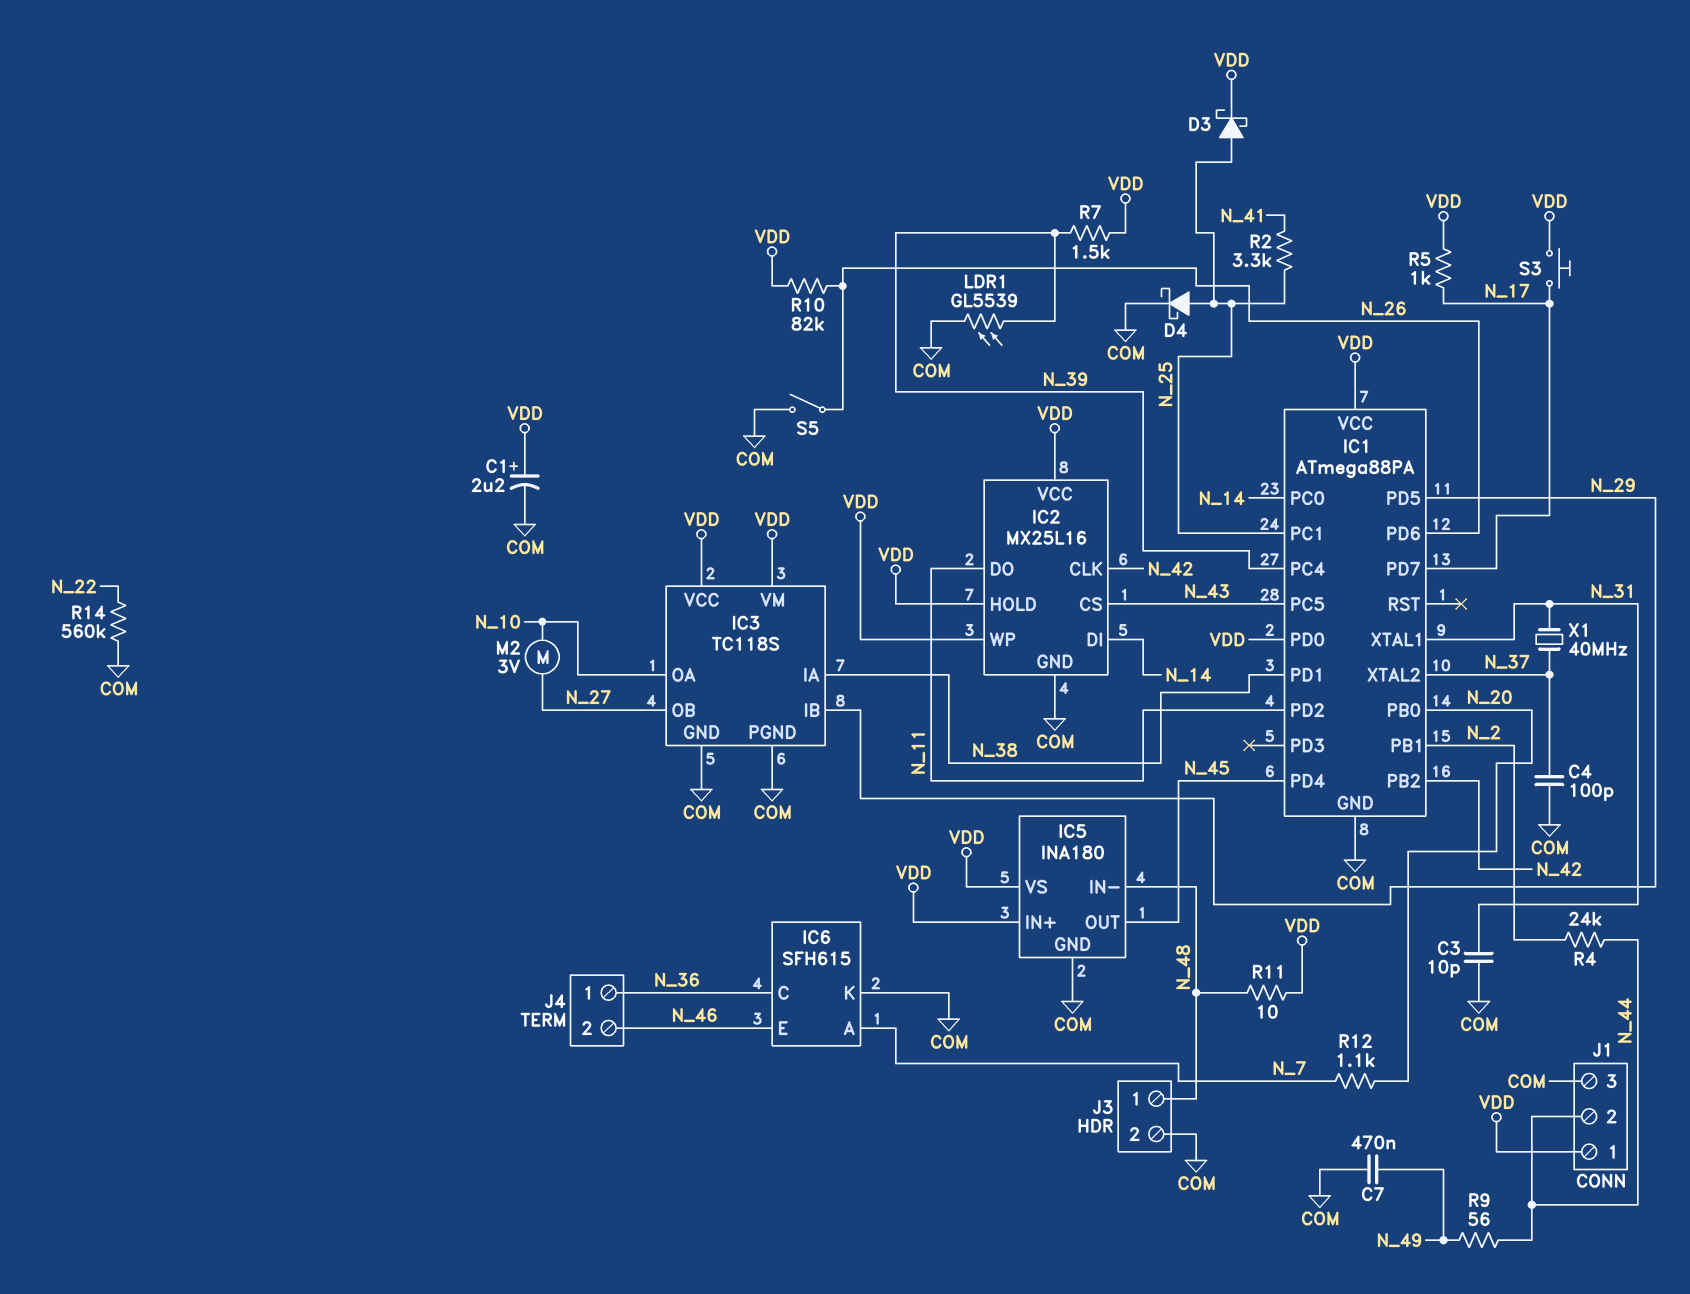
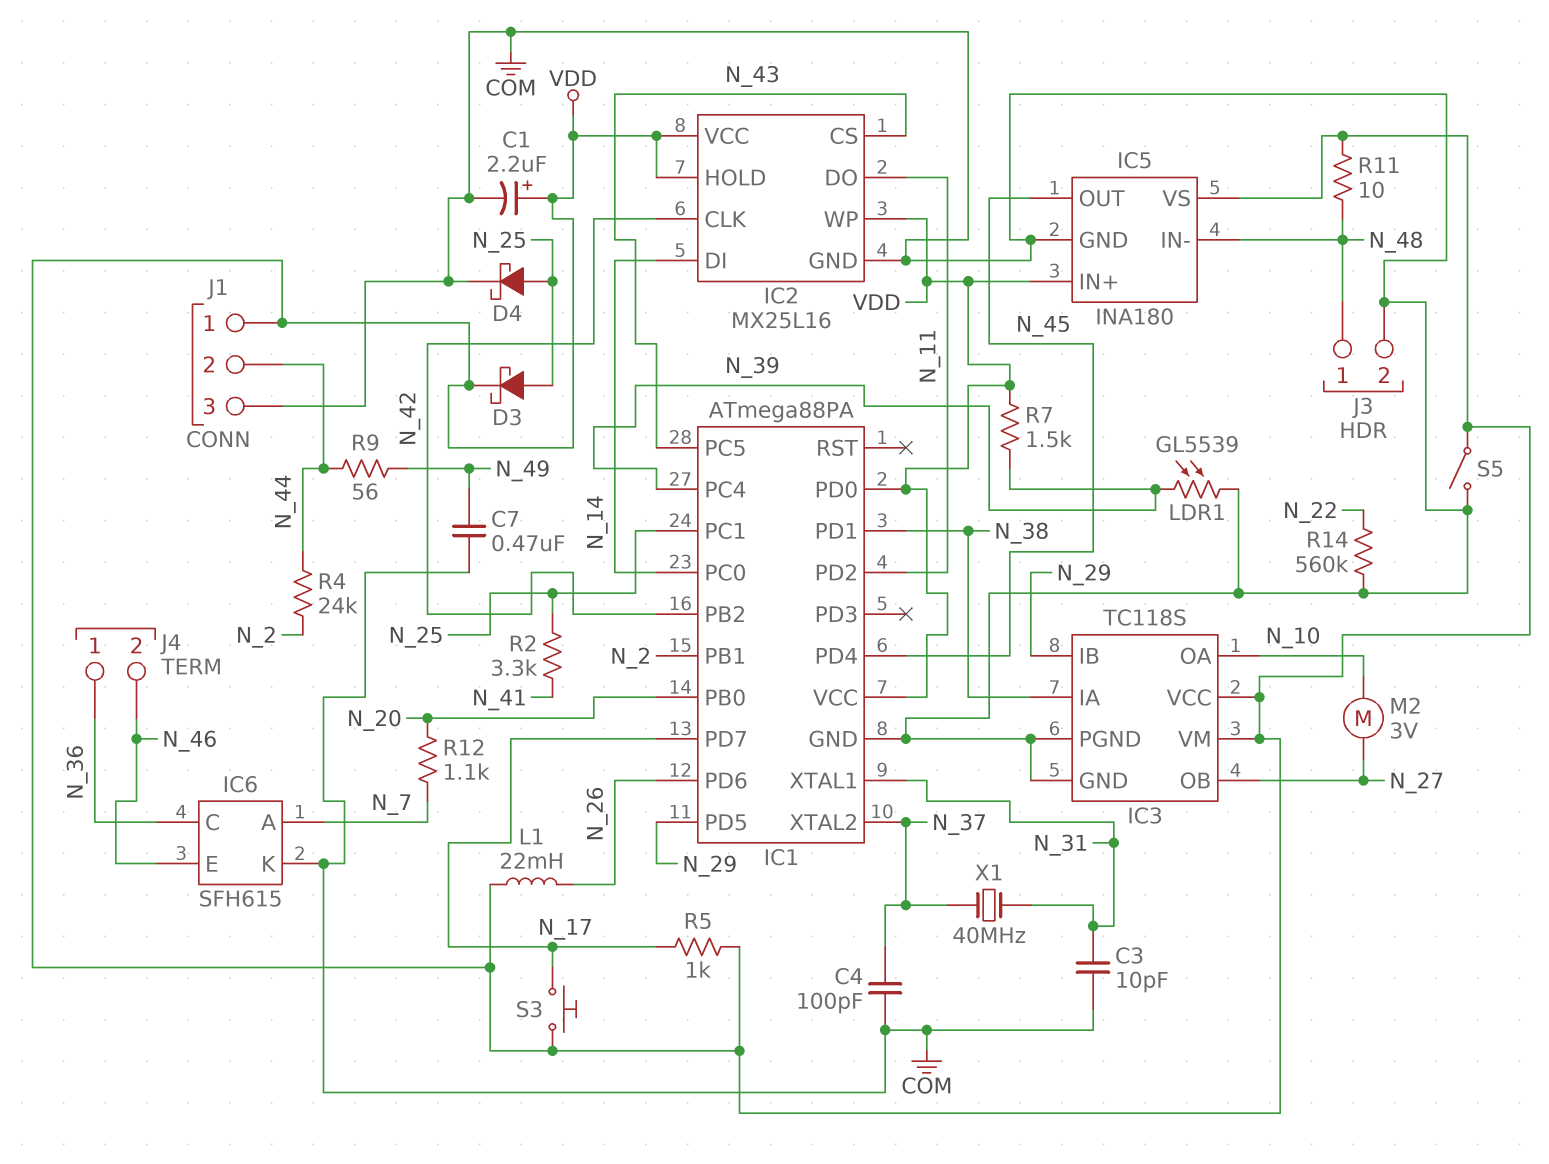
L1: none -> 22mH (N_26, VDD)
R10: 82k (N_26, VDD) -> none
S5: switch (COM, N_26) -> switch (COM, VDD)

